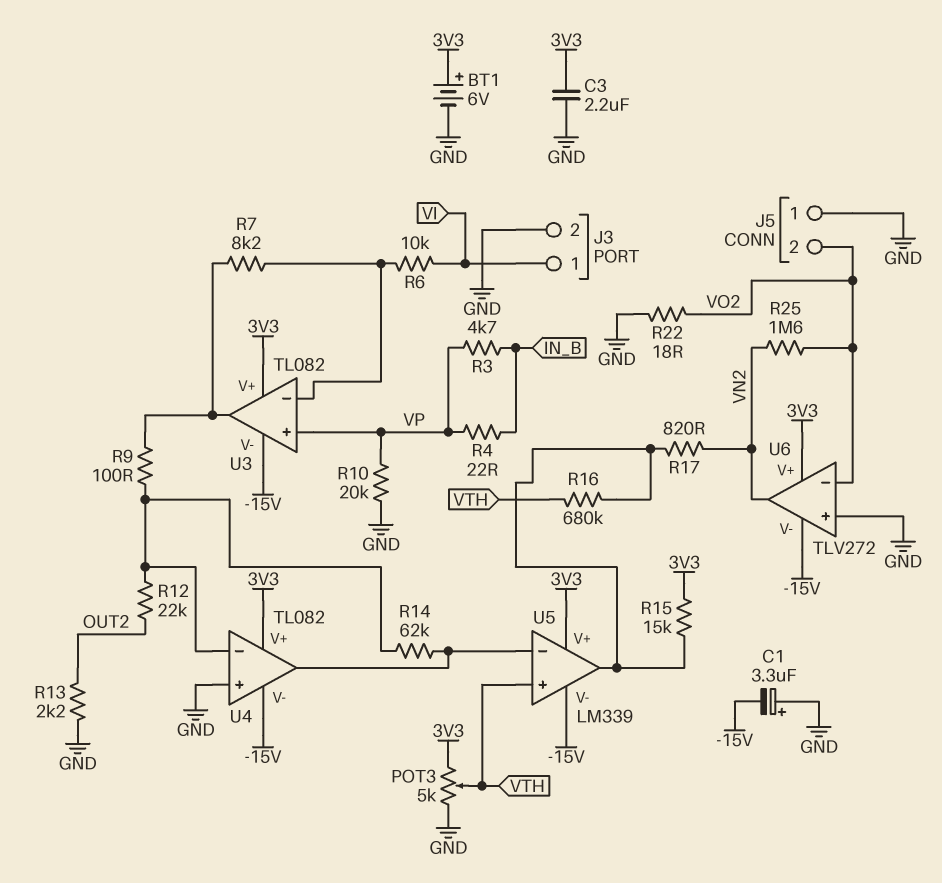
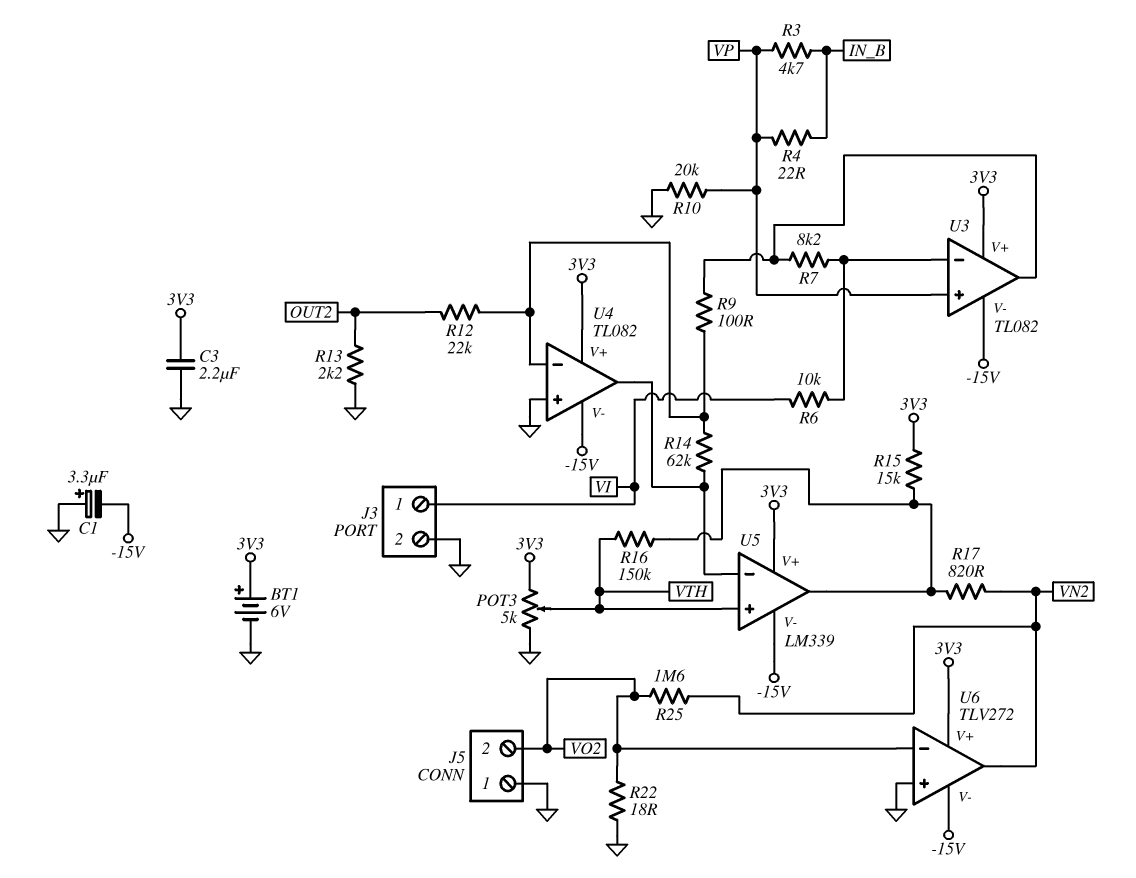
R16: 680k (U5/out, VTH) -> 150k (U5/out, VTH)

